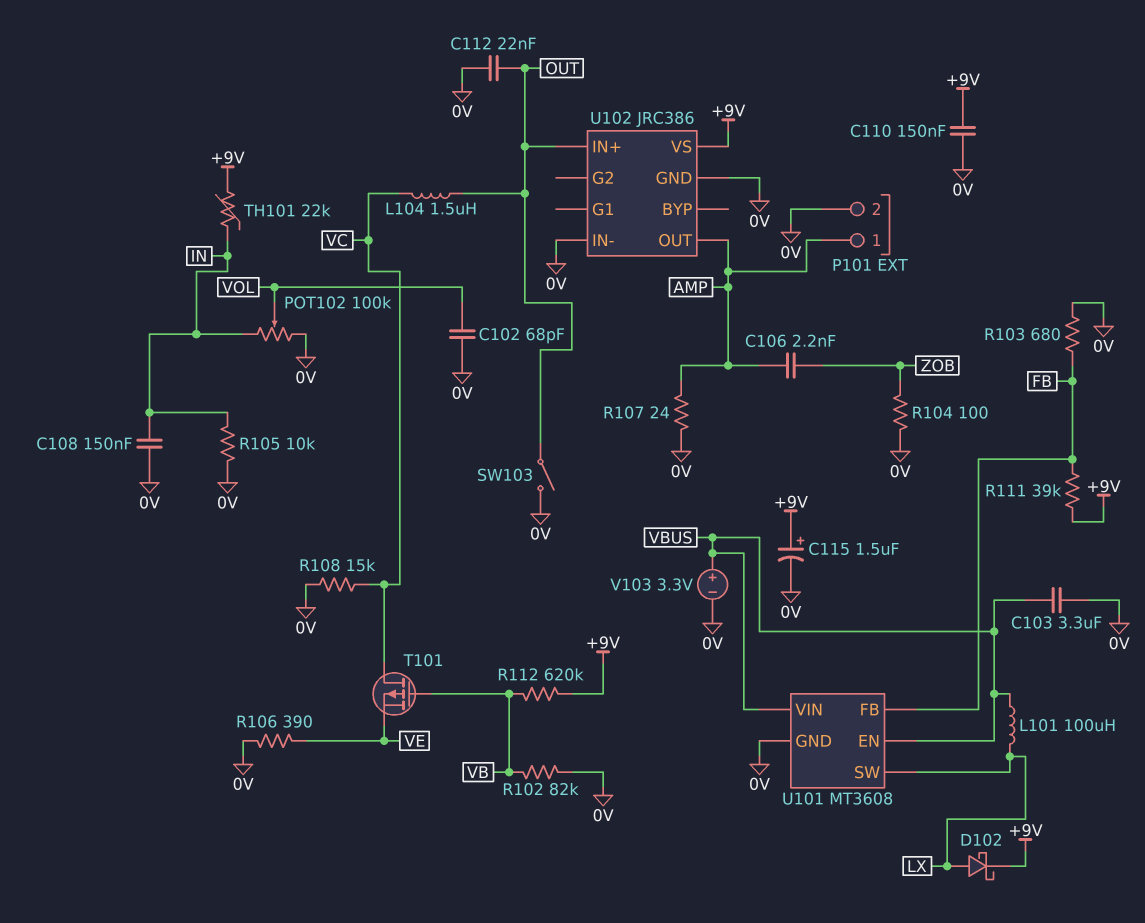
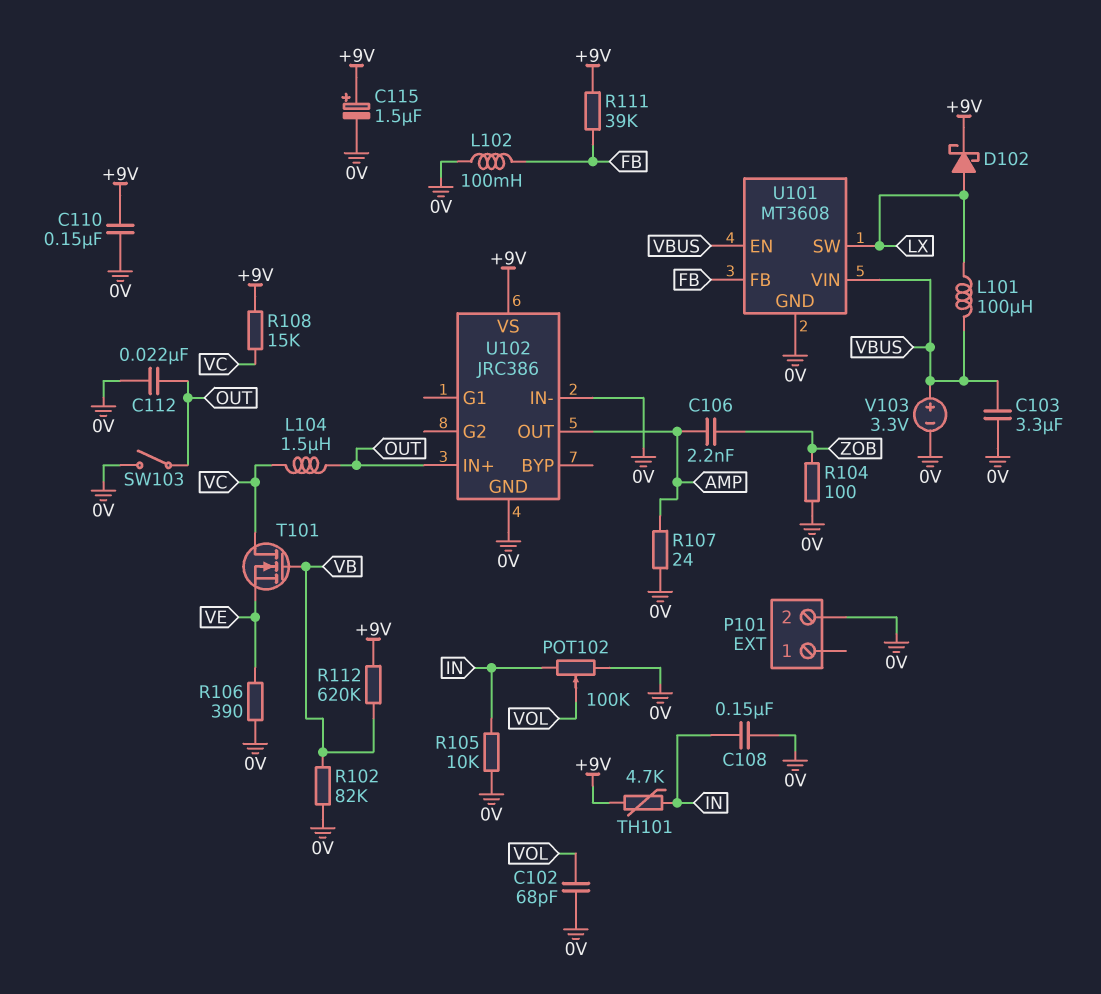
L102: none -> 100mH (0V, FB)
P101 pin 1: AMP -> none
R103: 680 (0V, FB) -> none
R108: 15k (0V, VC) -> 15k (+9V, VC)
T101: PMOS (G VB, D VC, S VE) -> NMOS (G VB, D VC, S VE)
TH101: 22k (+9V, IN) -> 4.7k (+9V, IN)

